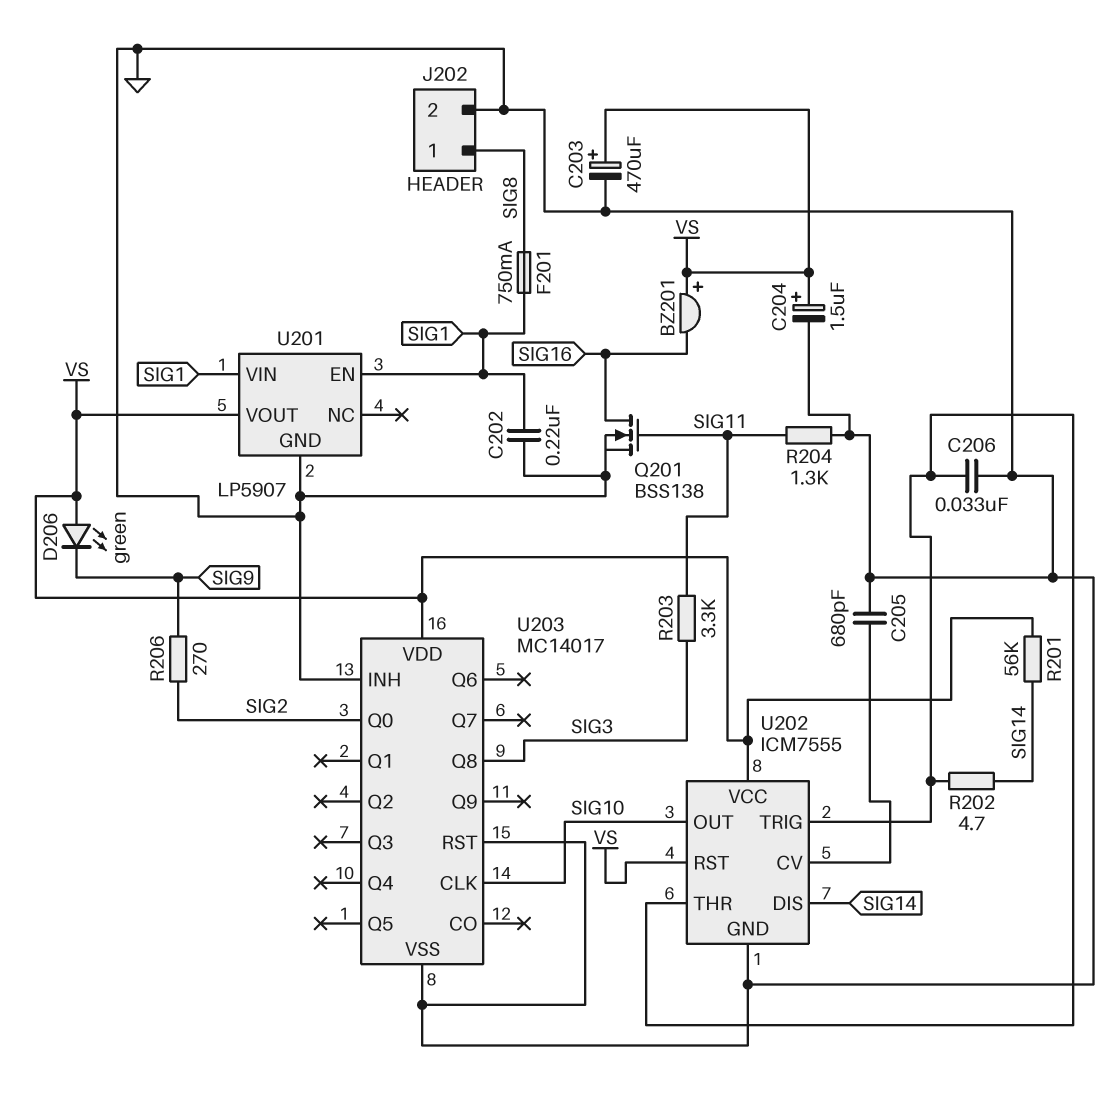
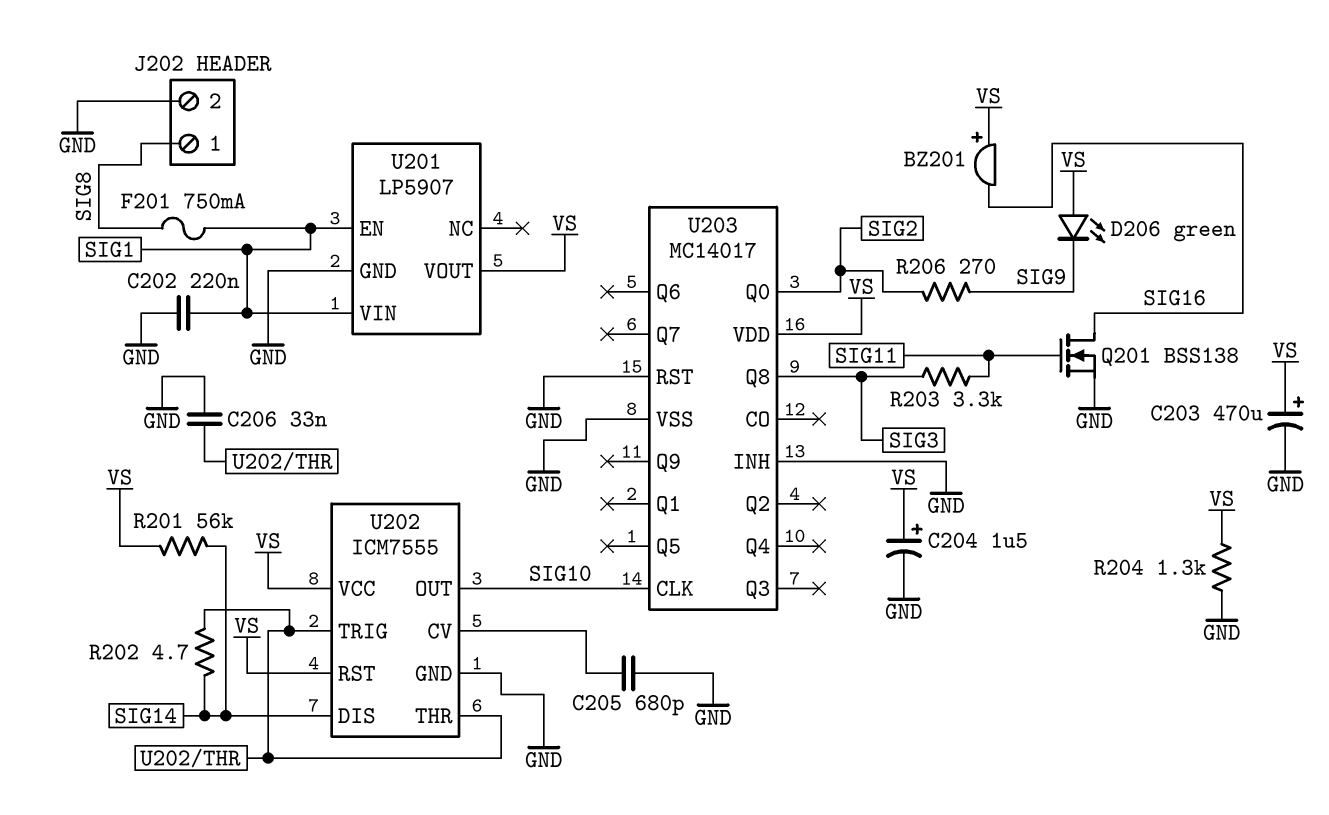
R204: 1.3k (GND, SIG11) -> 1.3k (GND, VS)

